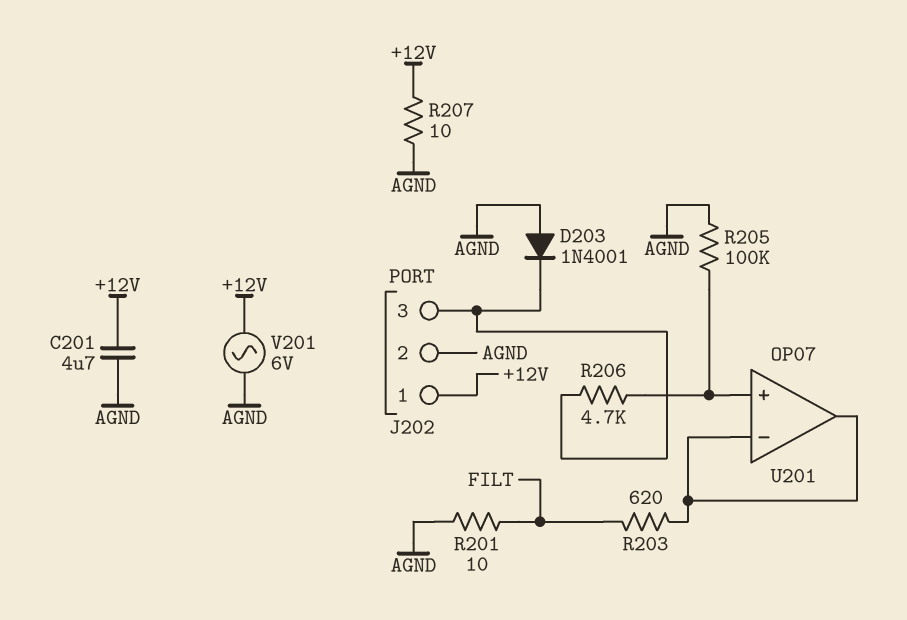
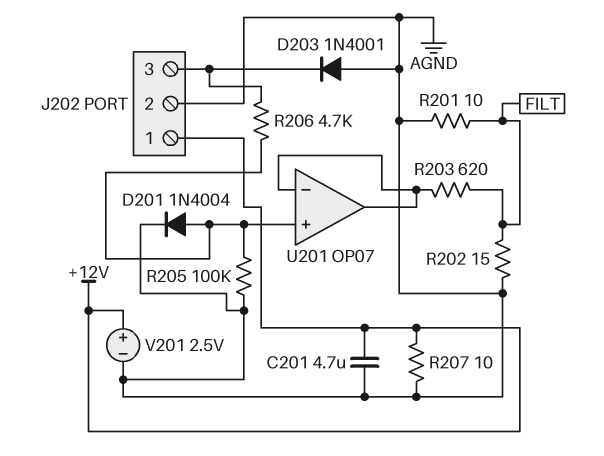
D201: none -> diode 1N4004 (A U201/in+, K AGND)
R202: none -> 15 (AGND, FILT)
V201: AC 6V (+12V, AGND) -> 2.5V (plus +12V, minus AGND)

